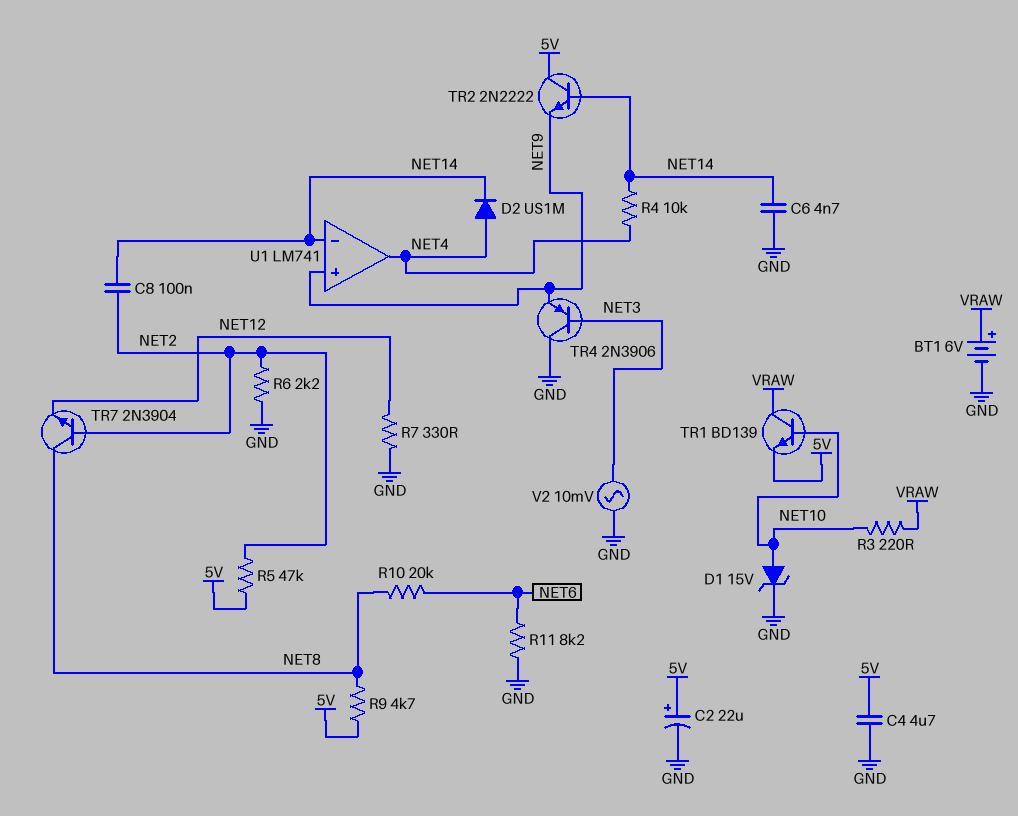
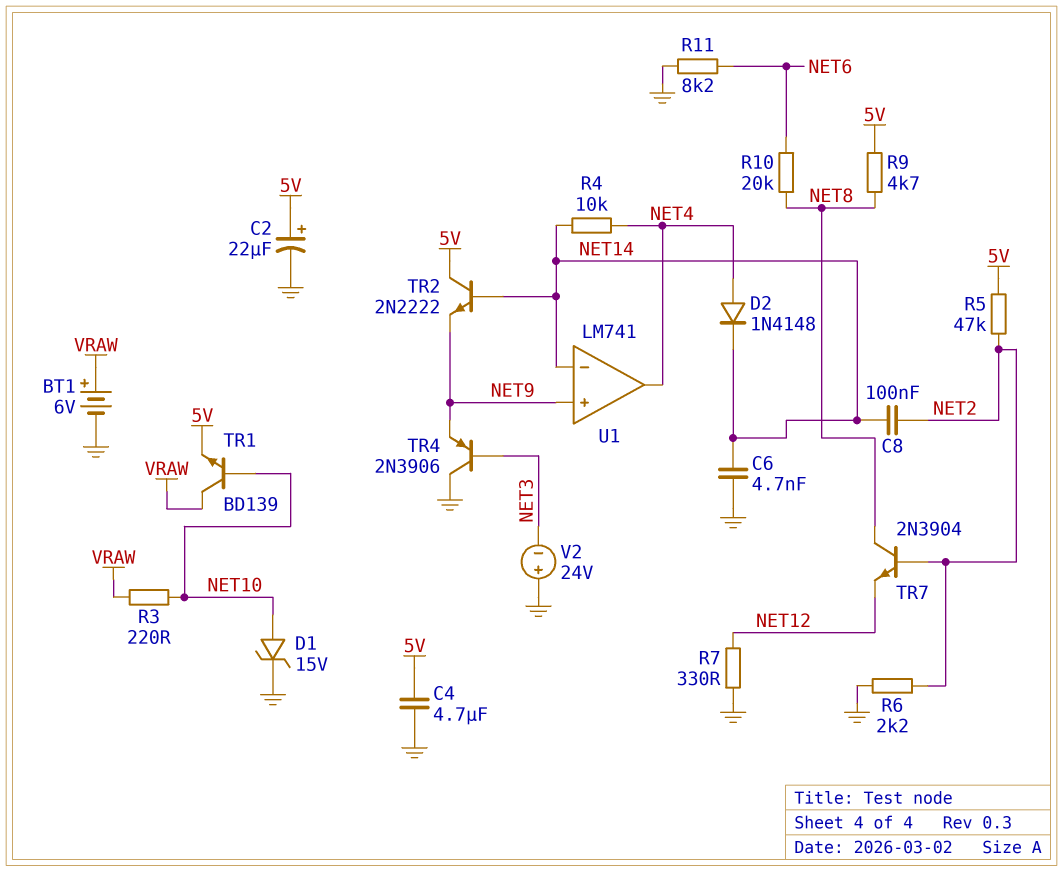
D2: diode US1M (A NET4, K NET14) -> diode 1N4148 (A NET4, K NET14)
V2: AC 10mV (GND, NET3) -> 24V (plus GND, minus NET3)

